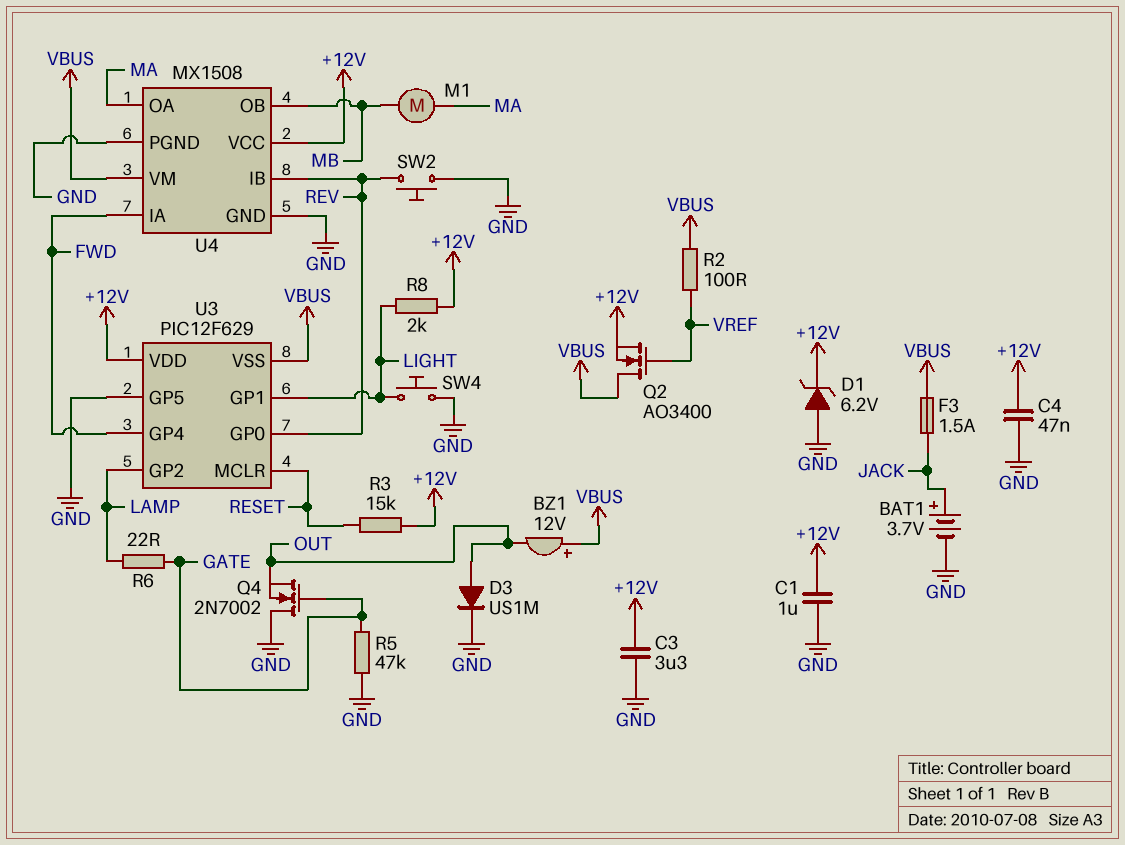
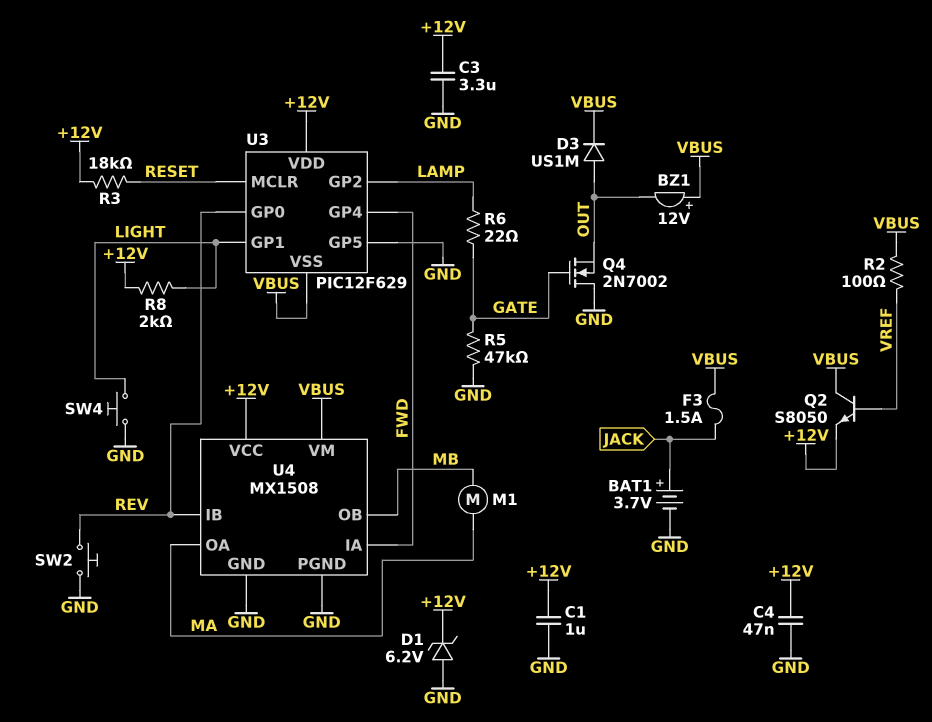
D3: diode US1M (A OUT, K GND) -> diode US1M (A OUT, K VBUS)
Q2: NMOS AO3400 (G VREF, D VBUS, S +12V) -> NPN S8050 (B VREF, C VBUS, E +12V)
R3: 15k (+12V, RESET) -> 18k (+12V, RESET)

